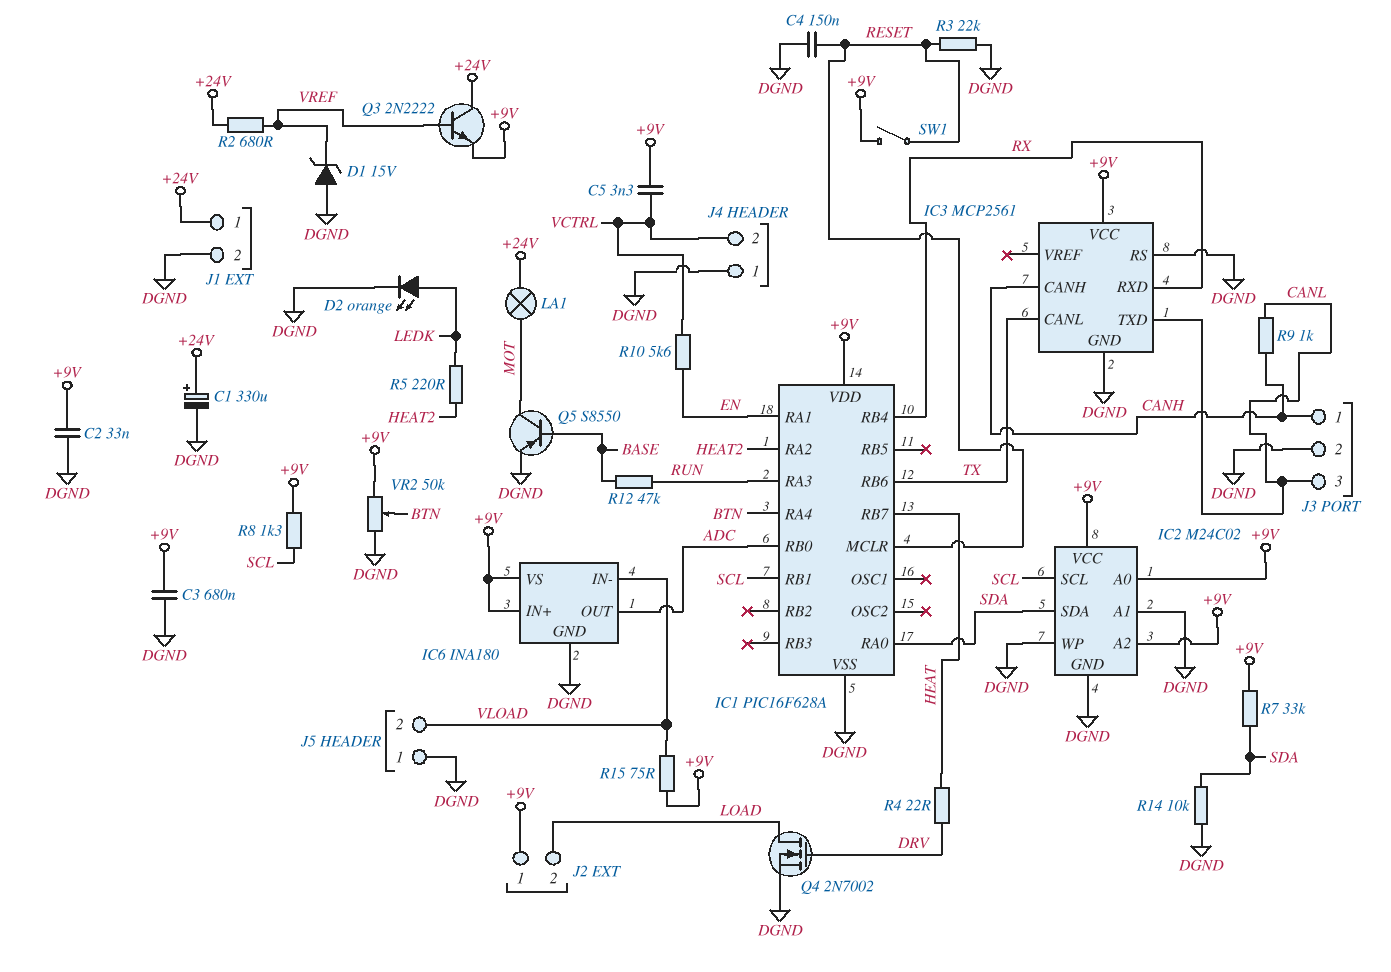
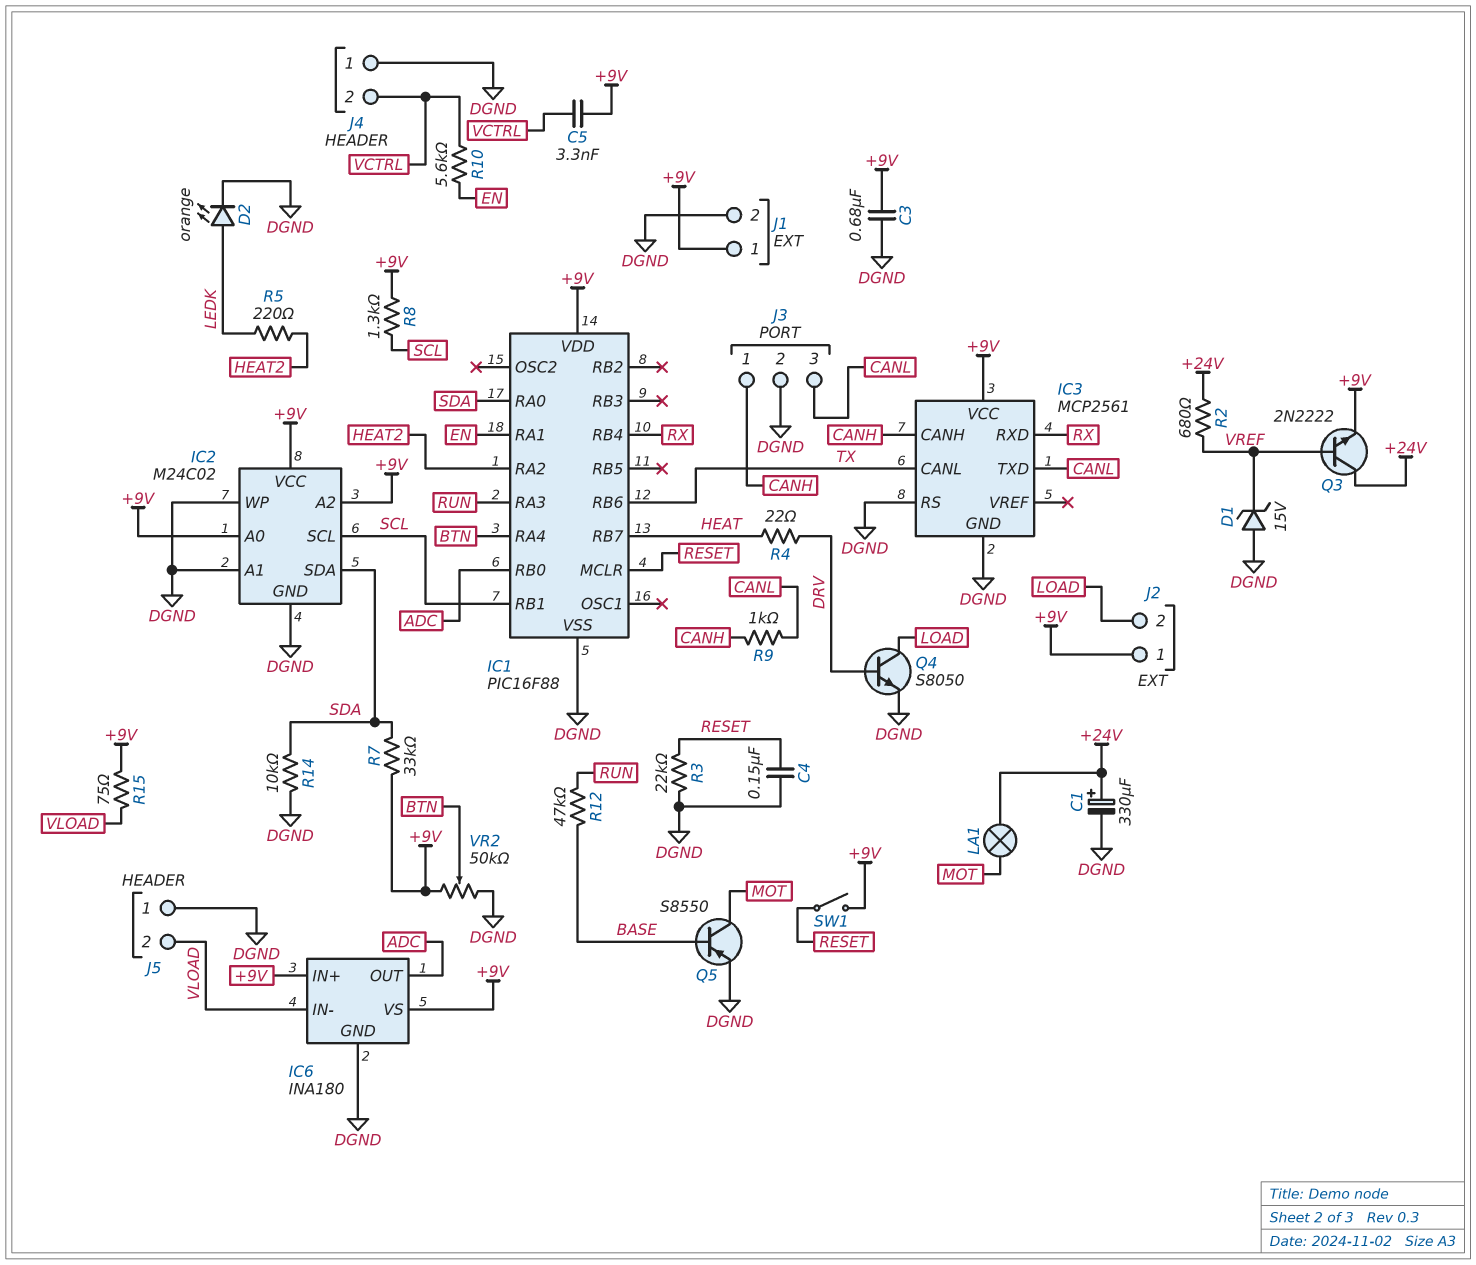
C2: 33nF (+9V, DGND) -> none
IC1: PIC16F628A -> PIC16F88
J1 pin 1: +24V -> +9V
Q4: NMOS 2N7002 (G DRV, D LOAD, S DGND) -> NPN S8050 (B DRV, C LOAD, E DGND)

